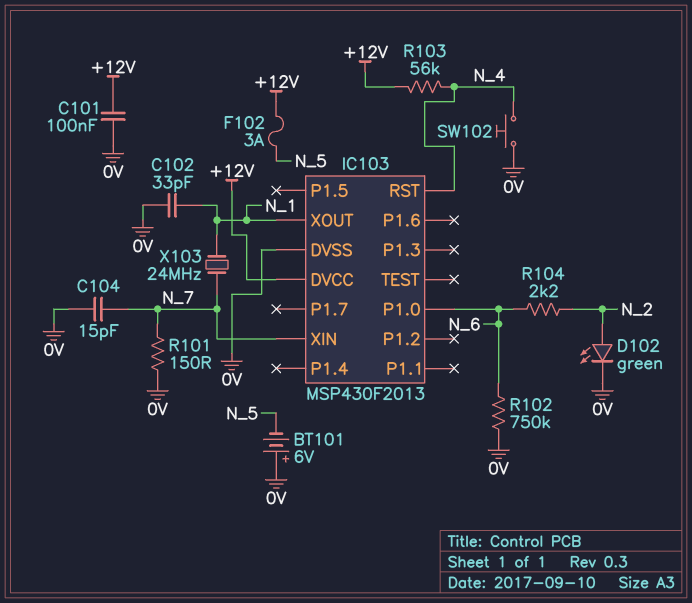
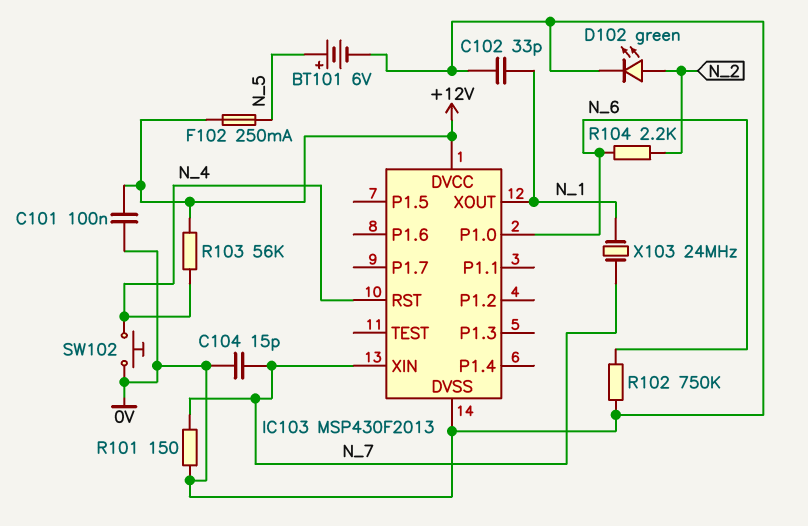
BT101: 6V (plus 0V, minus N_5) -> 6V (plus N_5, minus 0V)
F102: 3A (+12V, N_5) -> 250mA (+12V, N_5)

